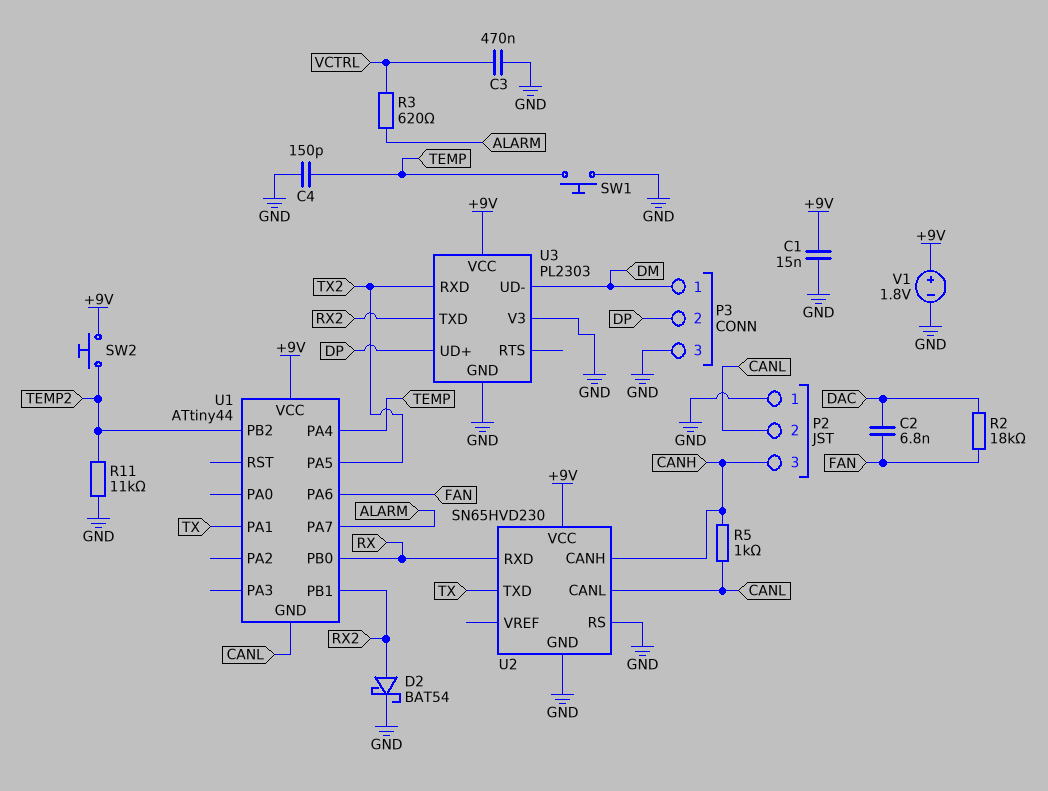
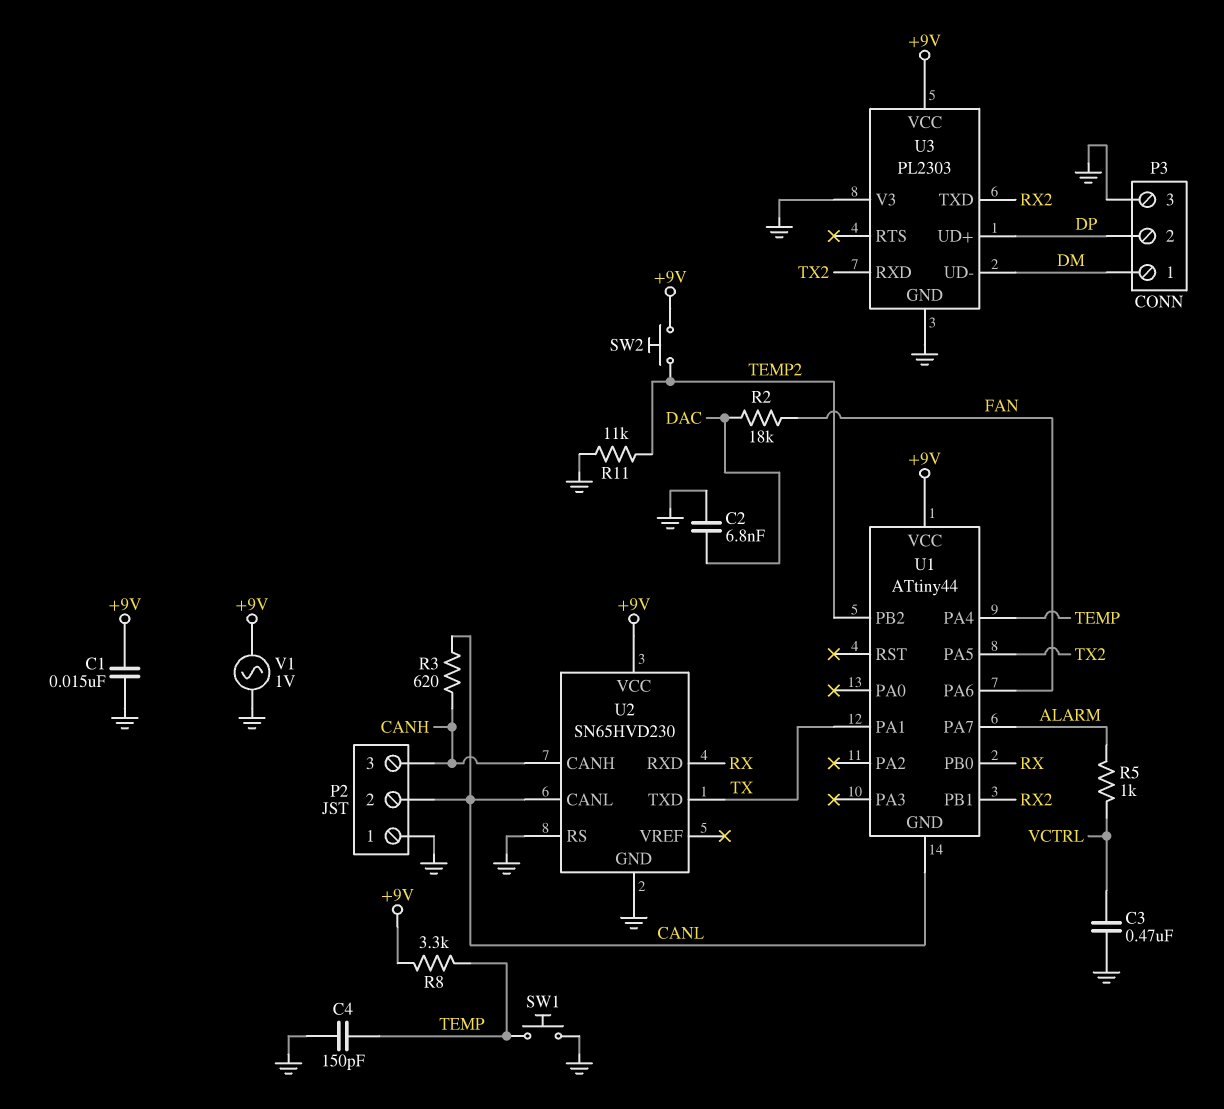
C2: 6.8nF (DAC, FAN) -> 6.8nF (DAC, GND)
D2: schottky BAT54 (A RX2, K GND) -> none
R3: 620 (ALARM, VCTRL) -> 620 (CANH, CANL)
R5: 1k (CANH, CANL) -> 1k (ALARM, VCTRL)
R8: none -> 3.3k (+9V, TEMP)
V1: 1.8V (plus +9V, minus GND) -> AC 1V (+9V, GND)

